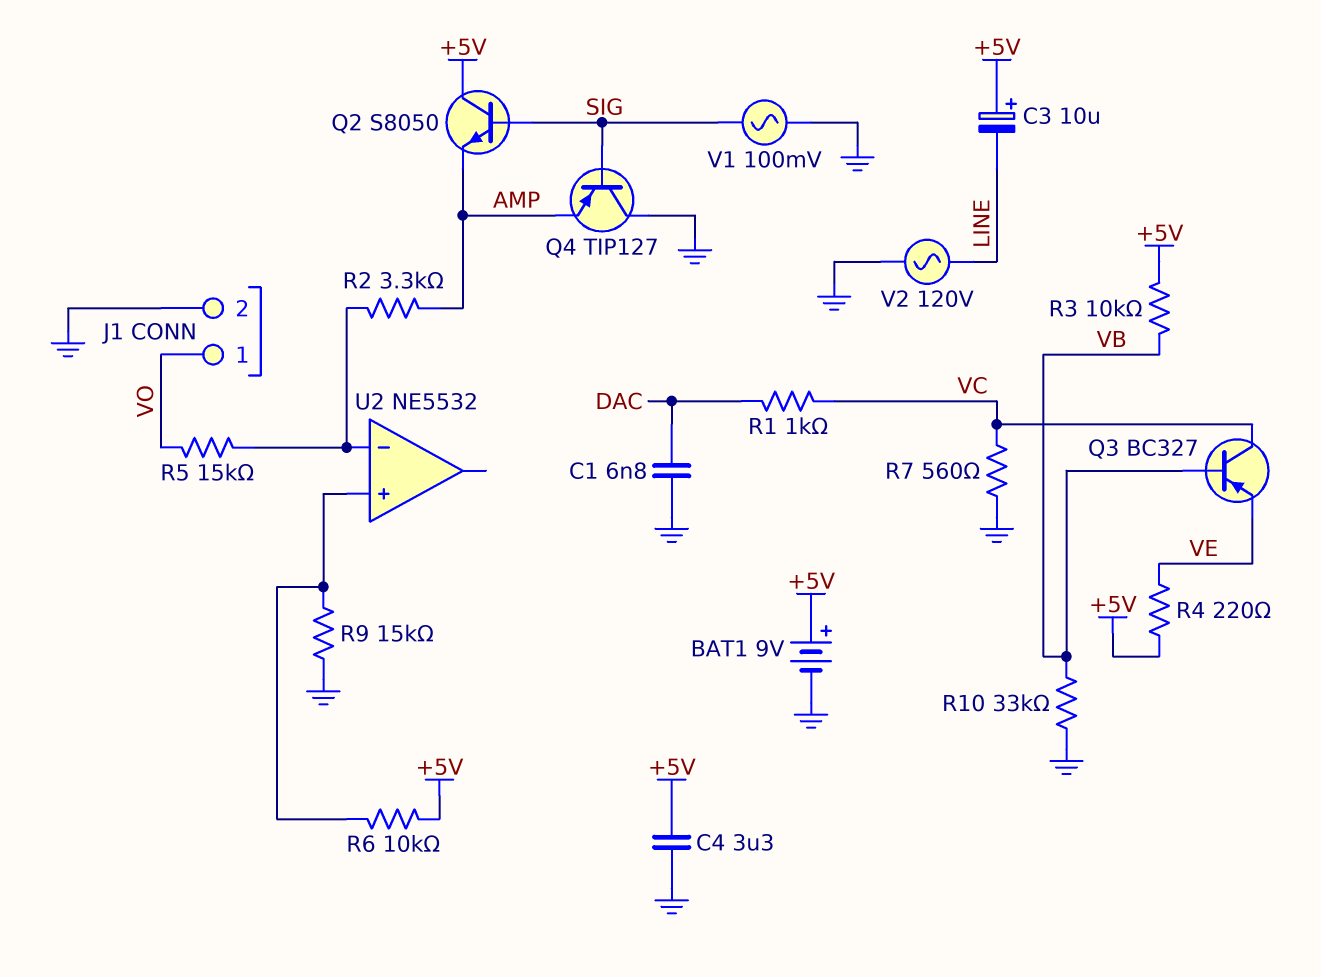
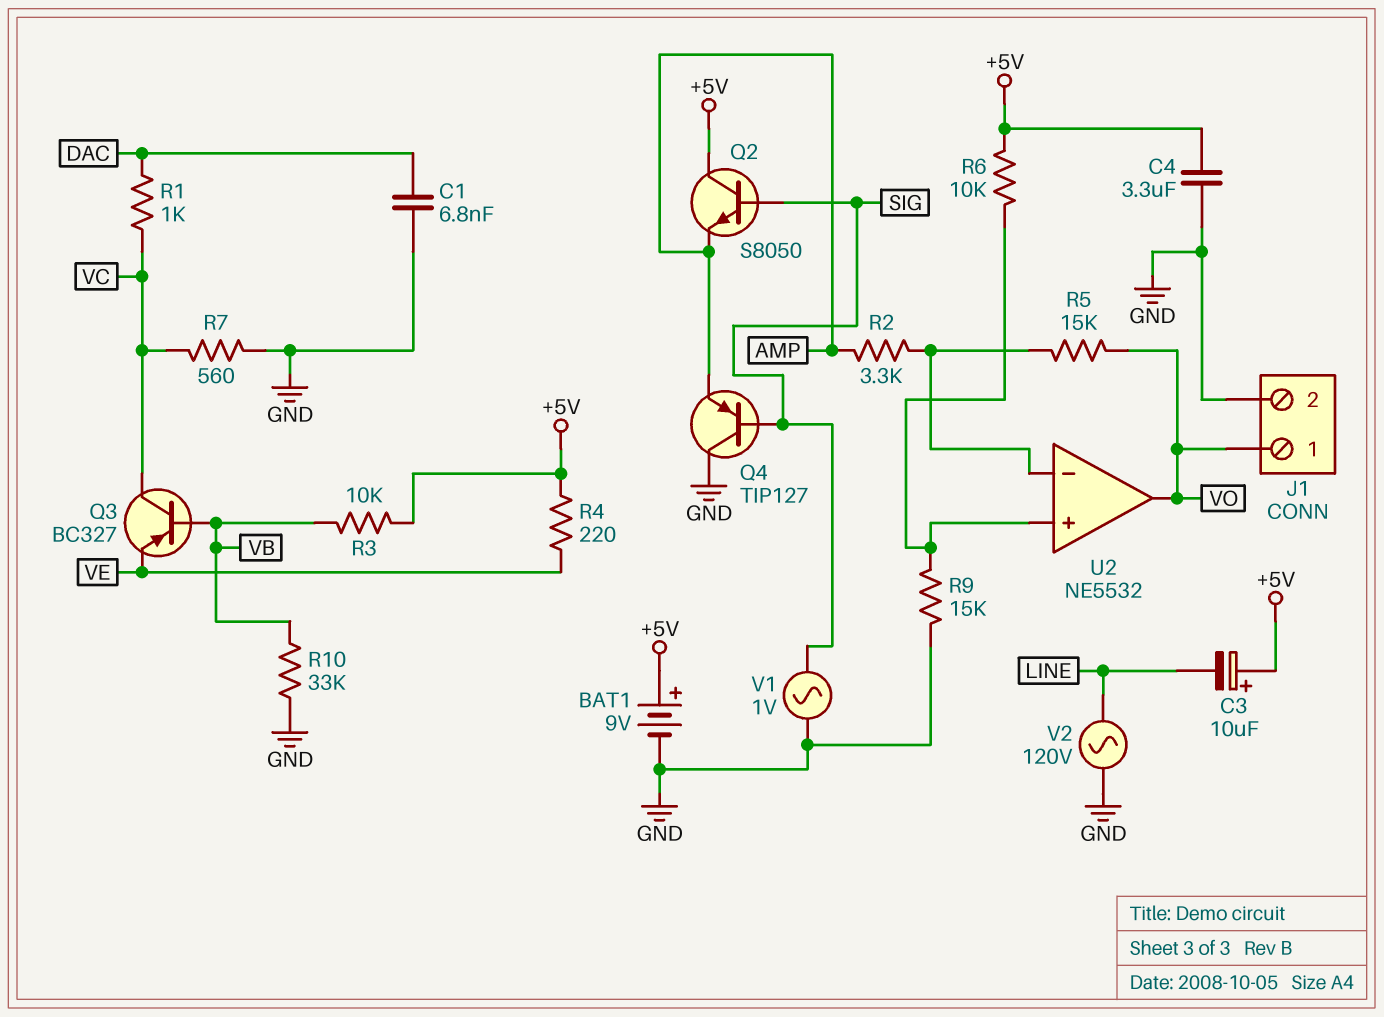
U2 pin out: none -> VO
V1: AC 100mV (GND, SIG) -> AC 1V (GND, SIG)

